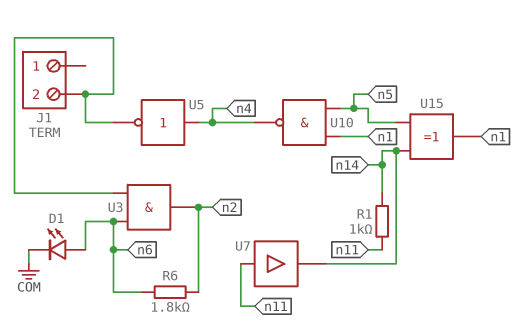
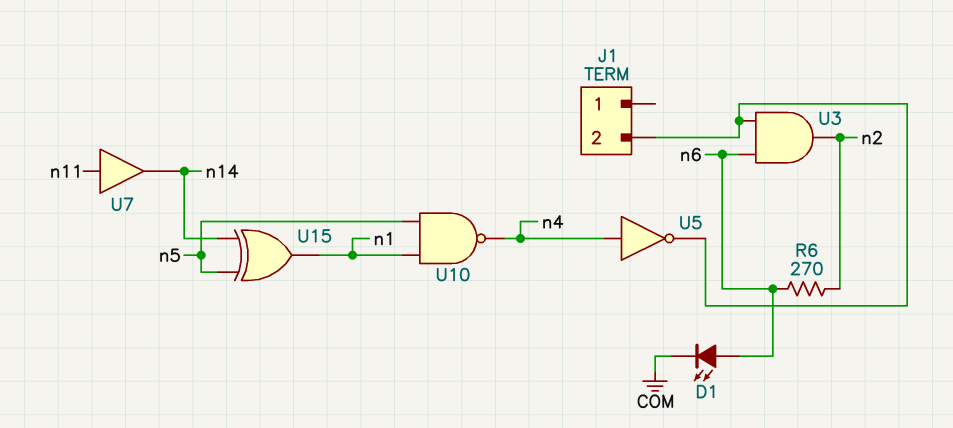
R1: 1k (n11, n14) -> none
R6: 1.8k (n2, n6) -> 270 (n2, n6)

